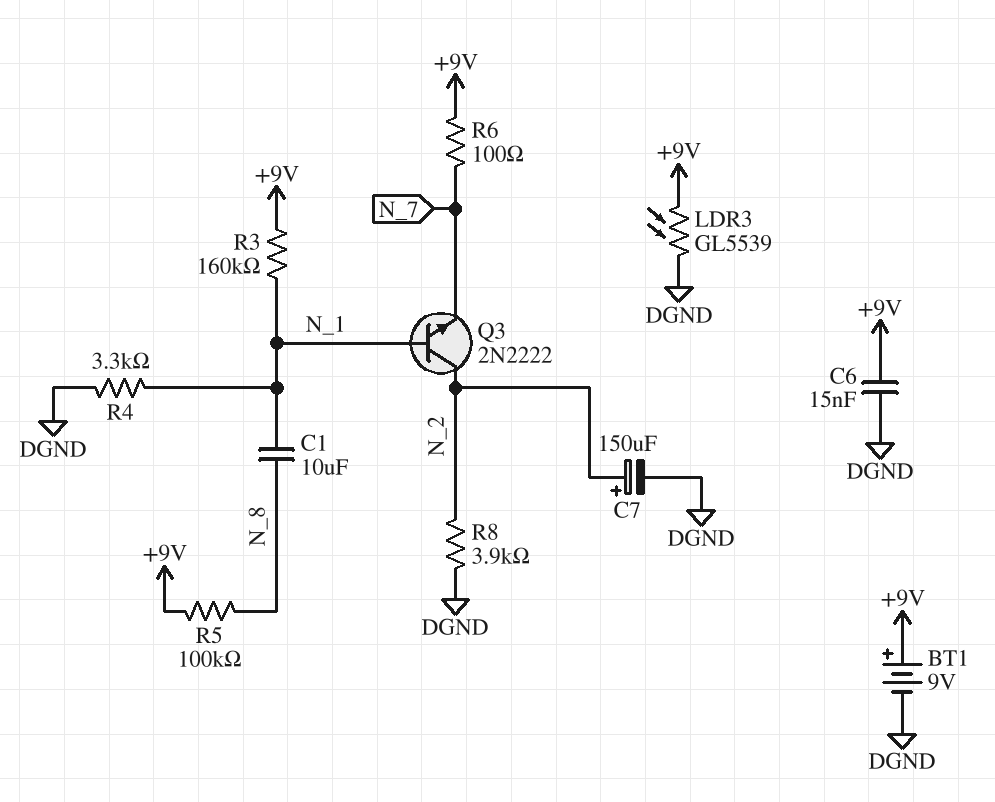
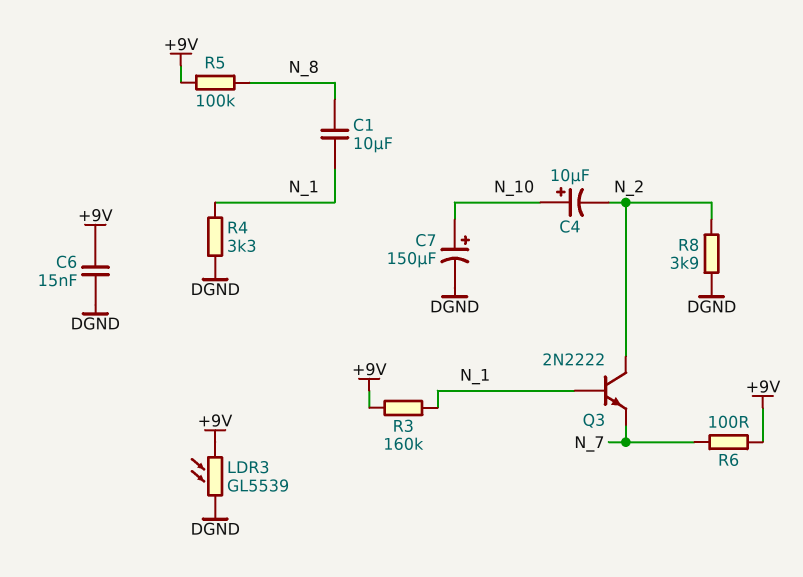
BT1: 9V (plus +9V, minus DGND) -> none
C4: none -> 10uF (plus N_10, minus N_2)
C7: 150uF (plus N_2, minus DGND) -> 150uF (plus N_10, minus DGND)

